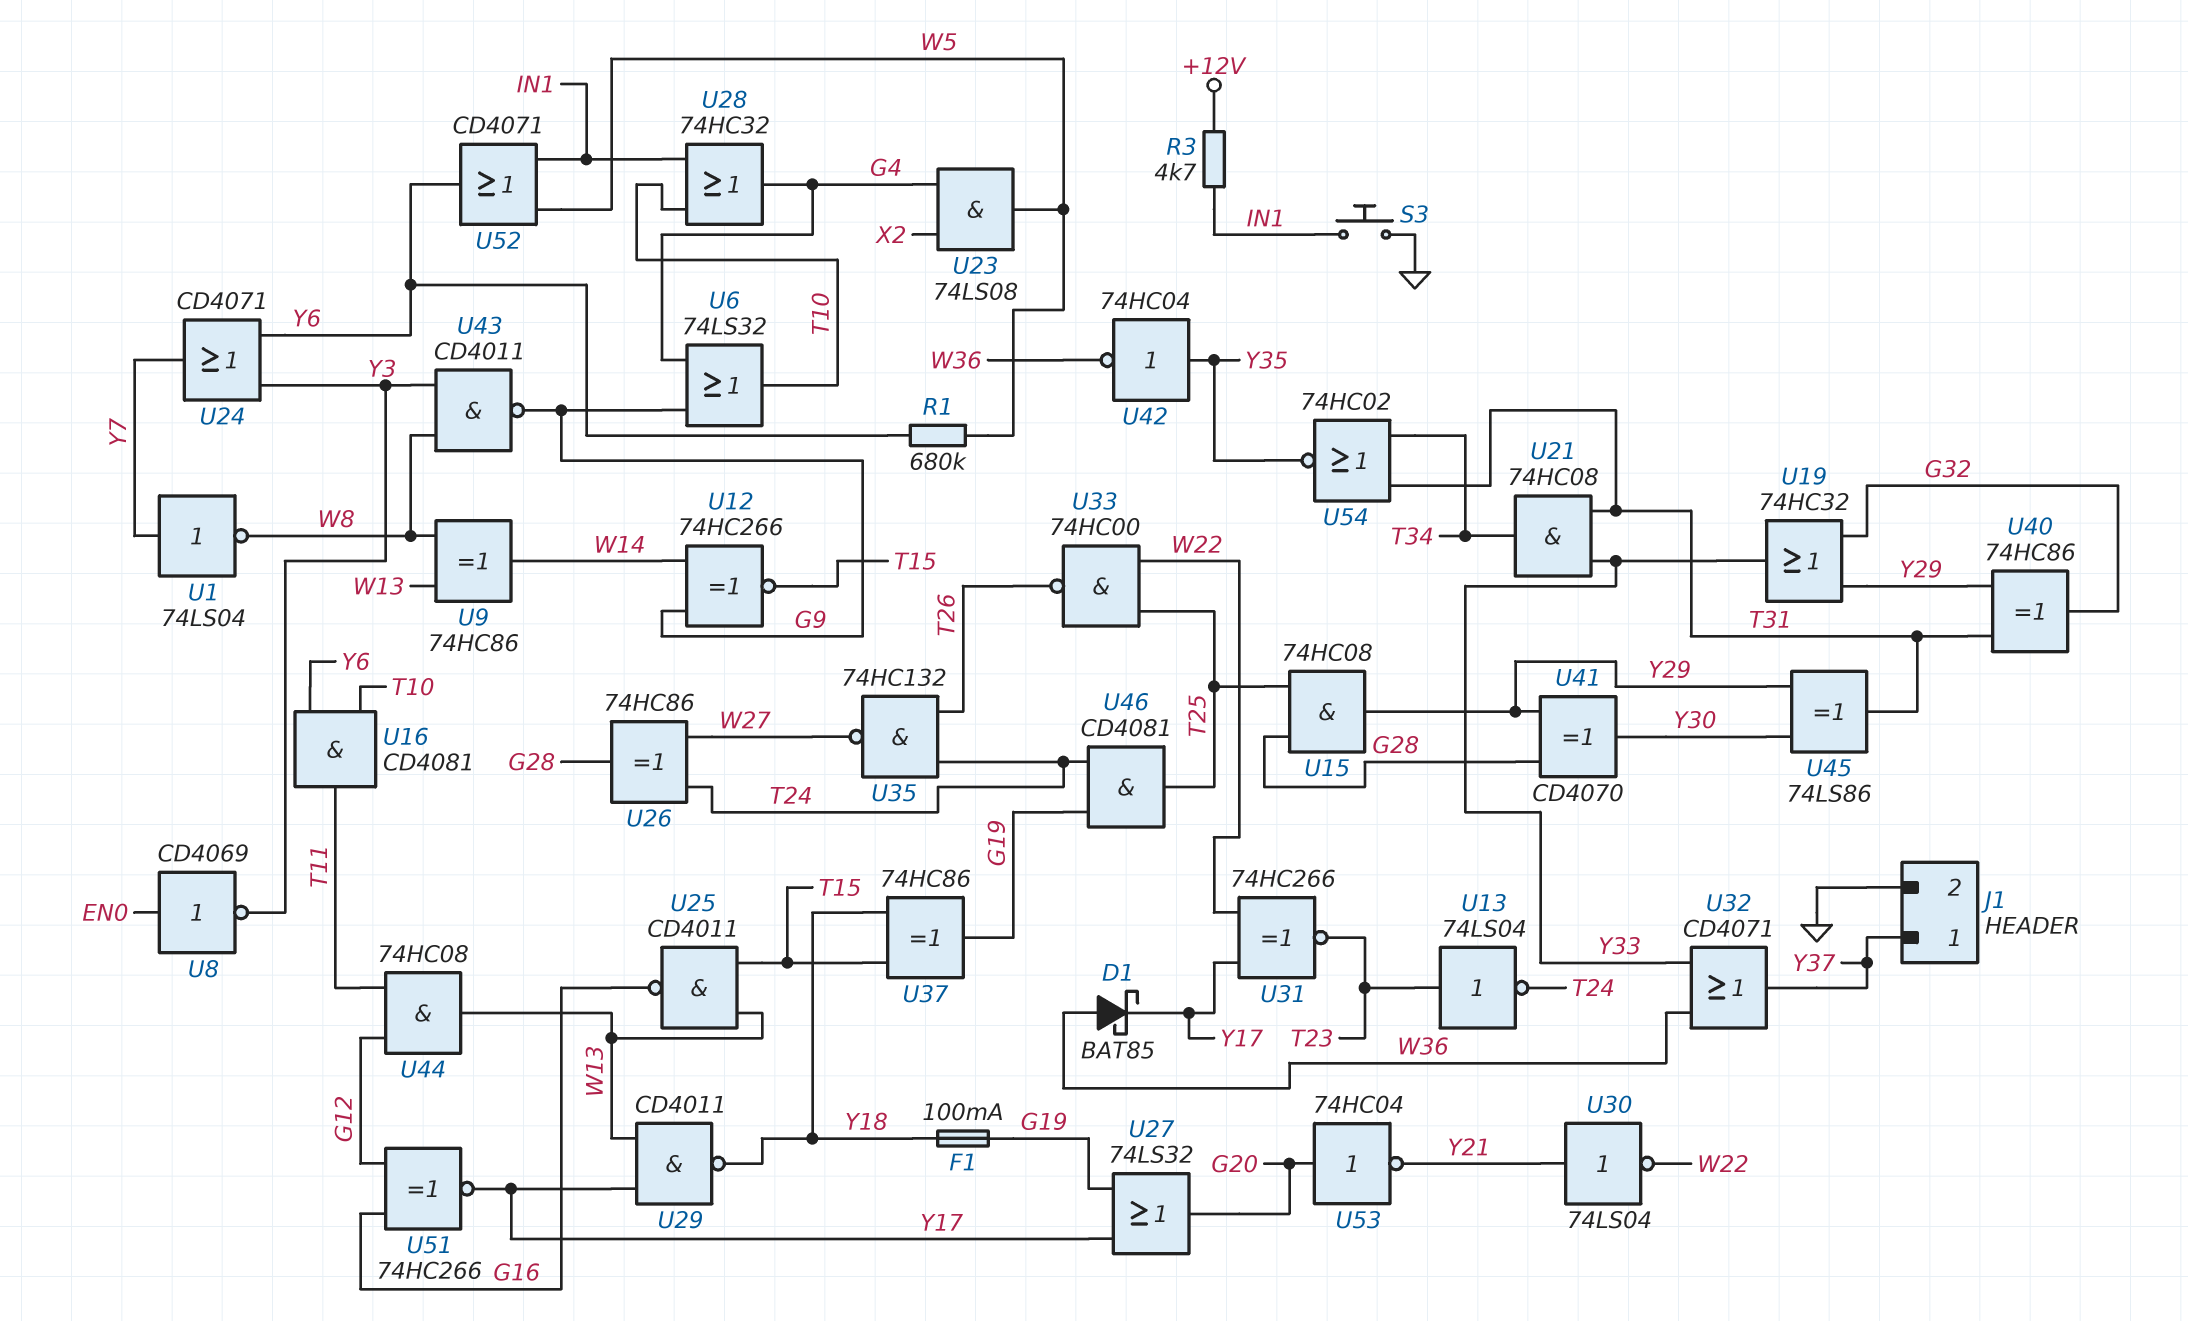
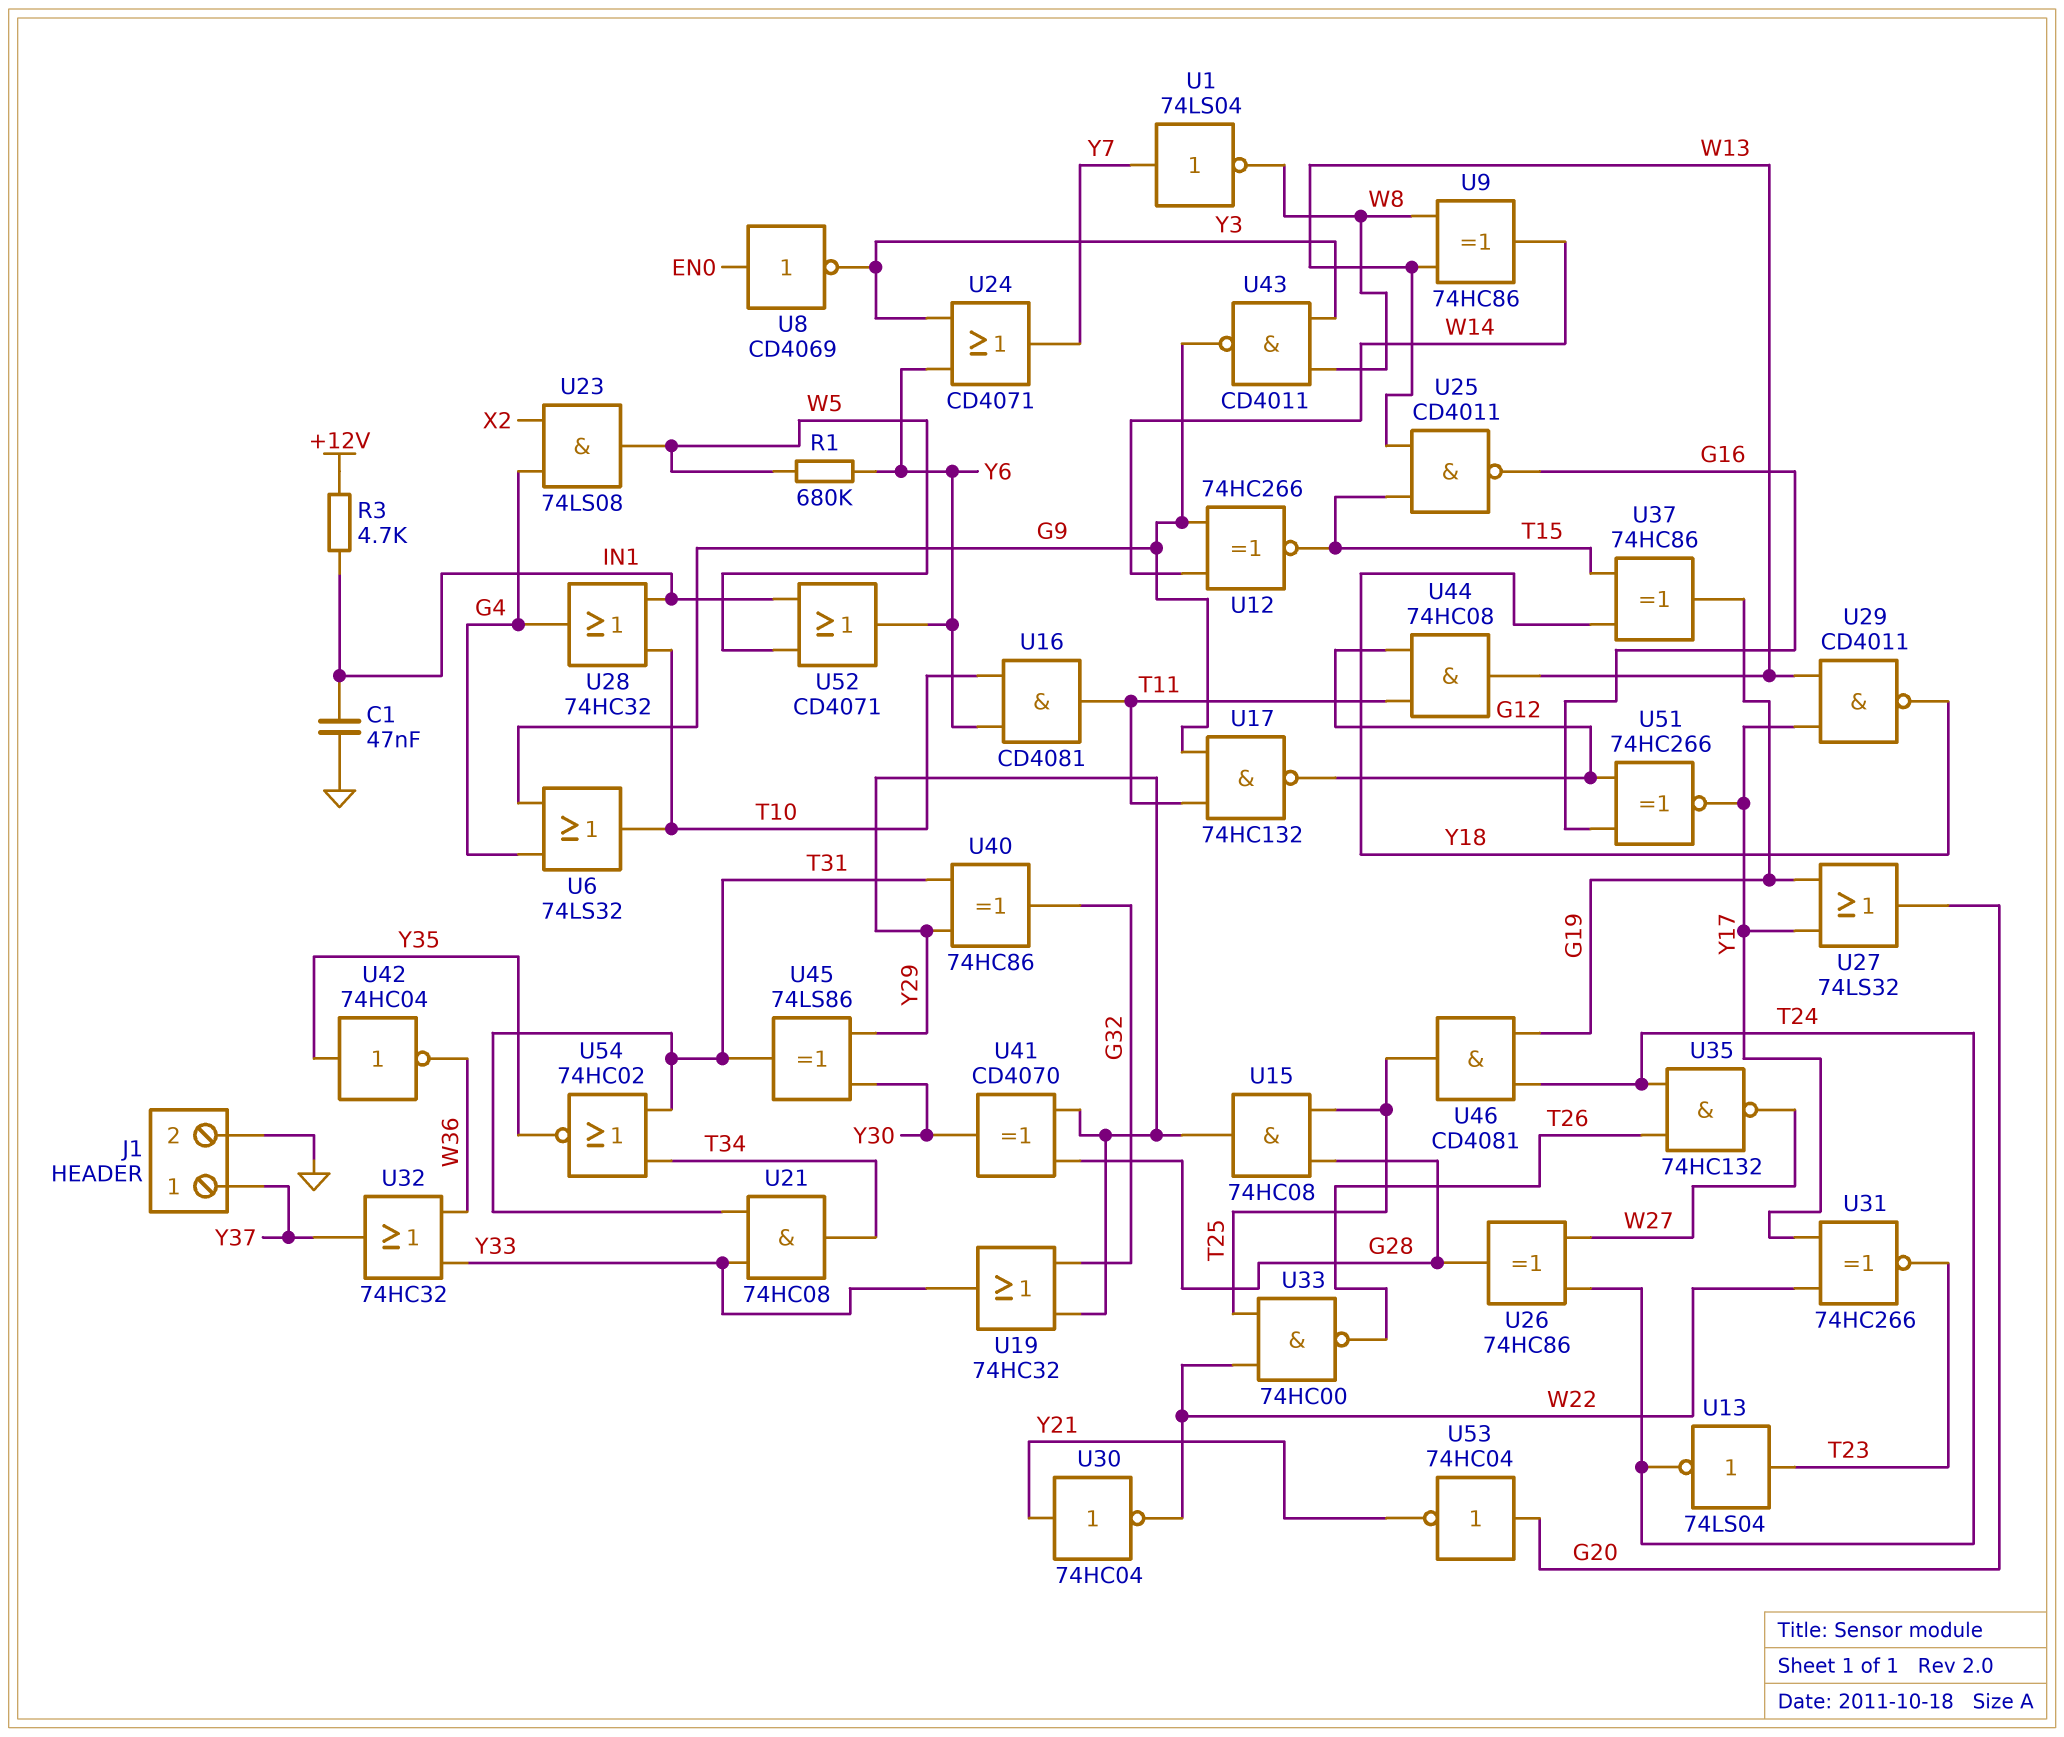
C1: none -> 47nF (GND, IN1)
D1: schottky BAT85 (A W36, K Y17) -> none
F1: 100mA (G19, Y18) -> none
S3: button (GND, IN1) -> none
U17: none -> NAND 74HC132 (in G9, in T11, out G12)
U30: NOT 74LS04 (in Y21, out W22) -> NOT 74HC04 (in Y21, out W22)
U32: OR CD4071 (in W36, in Y33, out Y37) -> OR 74HC32 (in W36, in Y33, out Y37)

